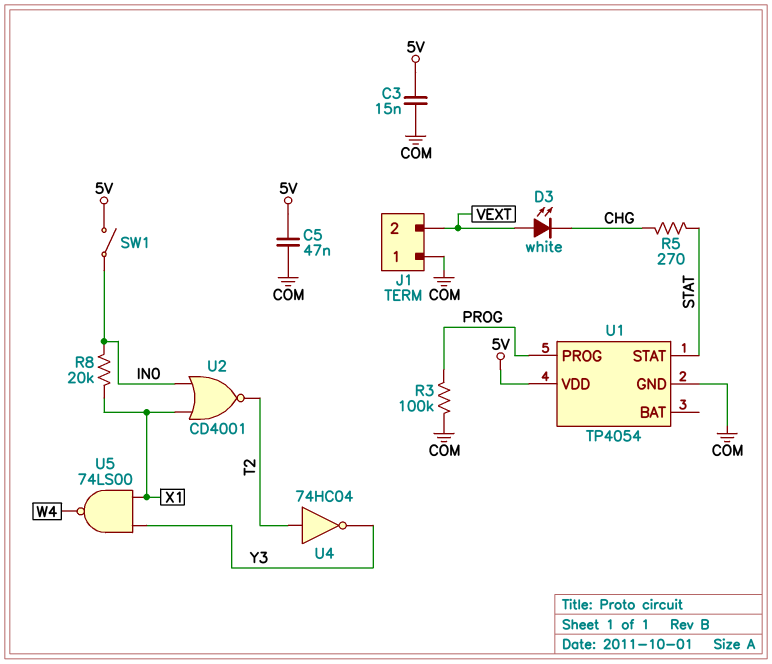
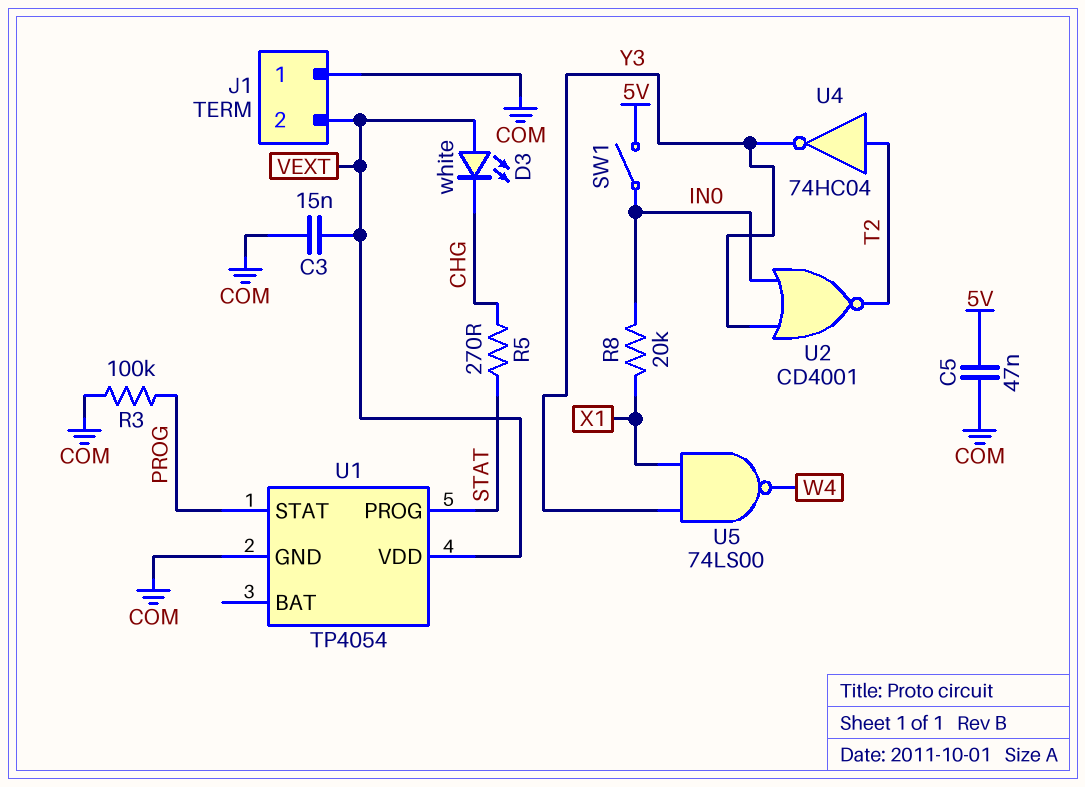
C3: 15nF (5V, COM) -> 15nF (COM, VEXT)
U1 pin PROG: PROG -> STAT
U1 pin STAT: STAT -> PROG
U1 pin VDD: 5V -> VEXT
U2: NOR CD4001 (in IN0, in X1, out T2) -> NOR CD4001 (in IN0, in Y3, out T2)

